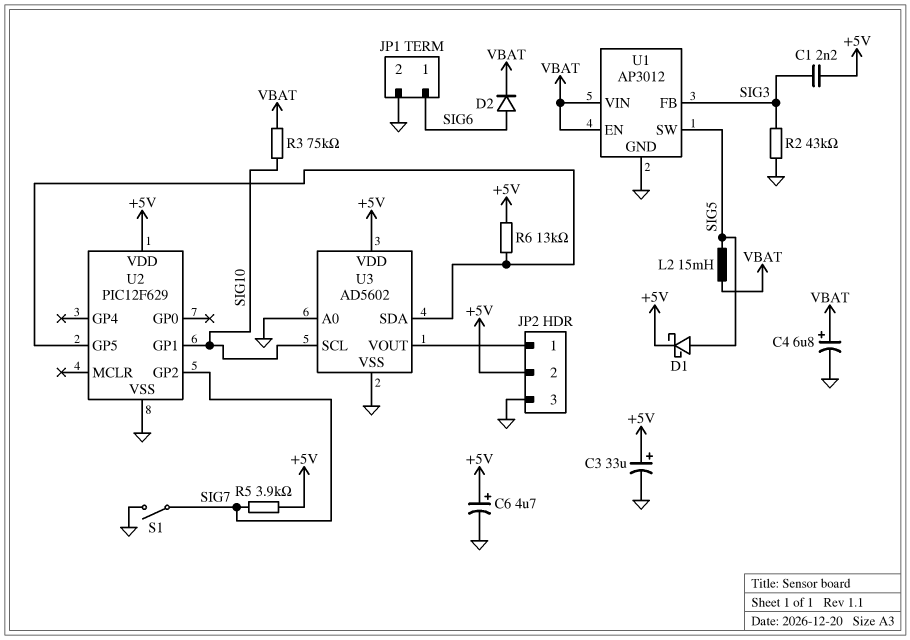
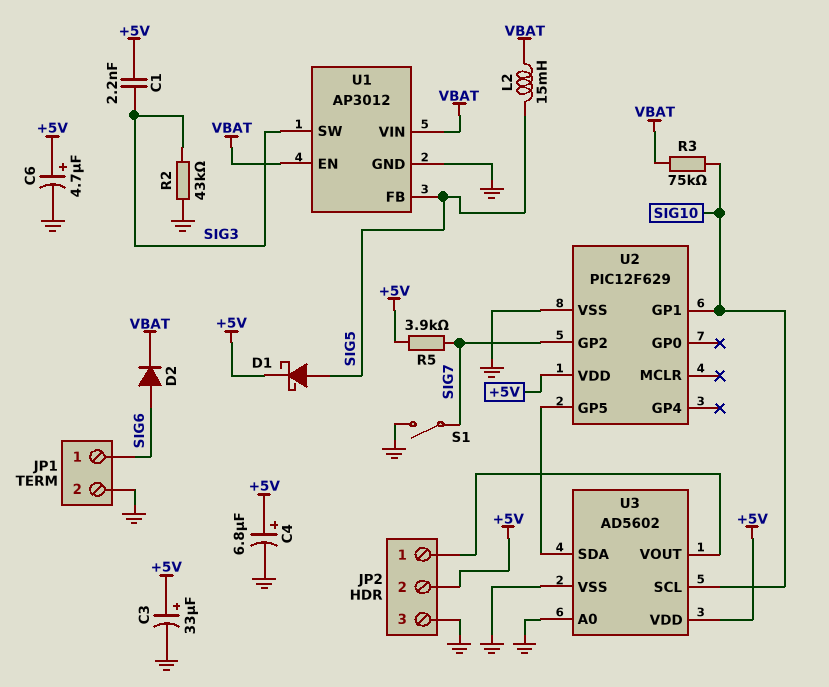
C4: 6.8uF (plus VBAT, minus GND) -> 6.8uF (plus +5V, minus GND)
R6: 13k (+5V, U2/GP5) -> none
U1 pin FB: SIG3 -> SIG5
U1 pin SW: SIG5 -> SIG3

